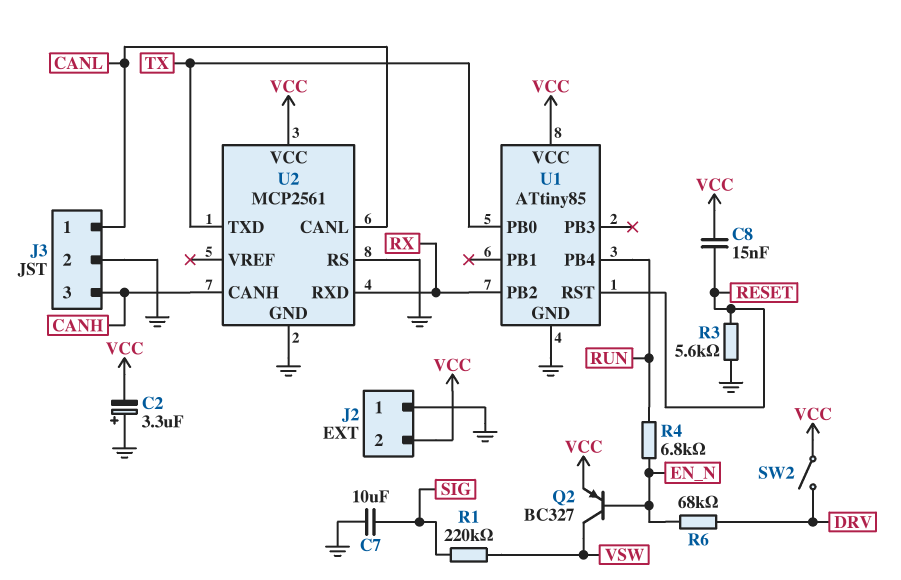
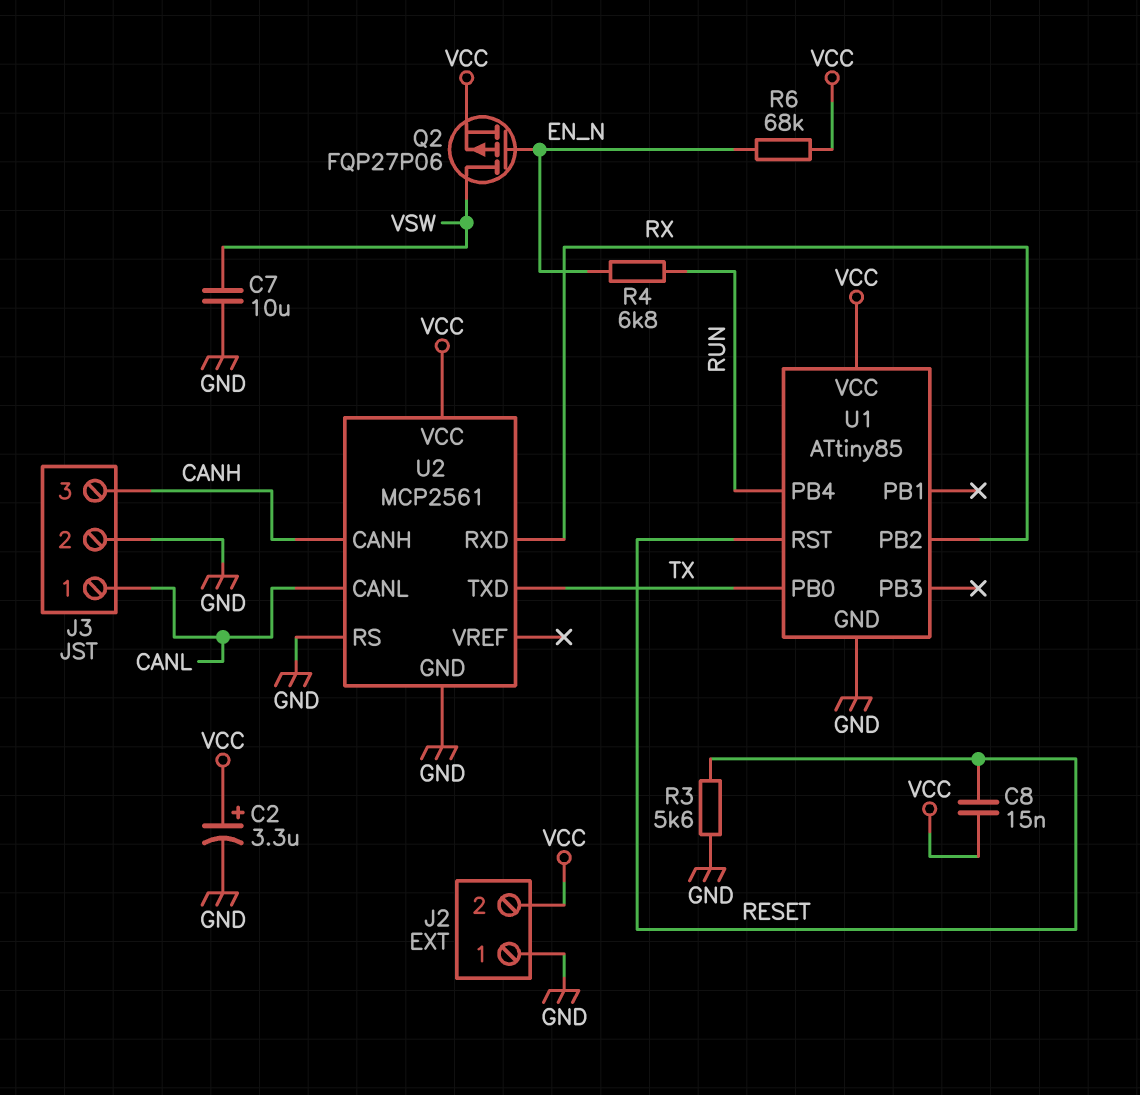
C2: 3.3uF (plus GND, minus VCC) -> 3.3uF (plus VCC, minus GND)
C7: 10uF (GND, SIG) -> 10uF (GND, VSW)
Q2: PNP BC327 (B EN_N, C VSW, E VCC) -> PMOS FQP27P06 (G EN_N, D VSW, S VCC)
R1: 220k (SIG, VSW) -> none
R6: 68k (DRV, EN_N) -> 68k (EN_N, VCC)
SW2: switch (DRV, VCC) -> none

